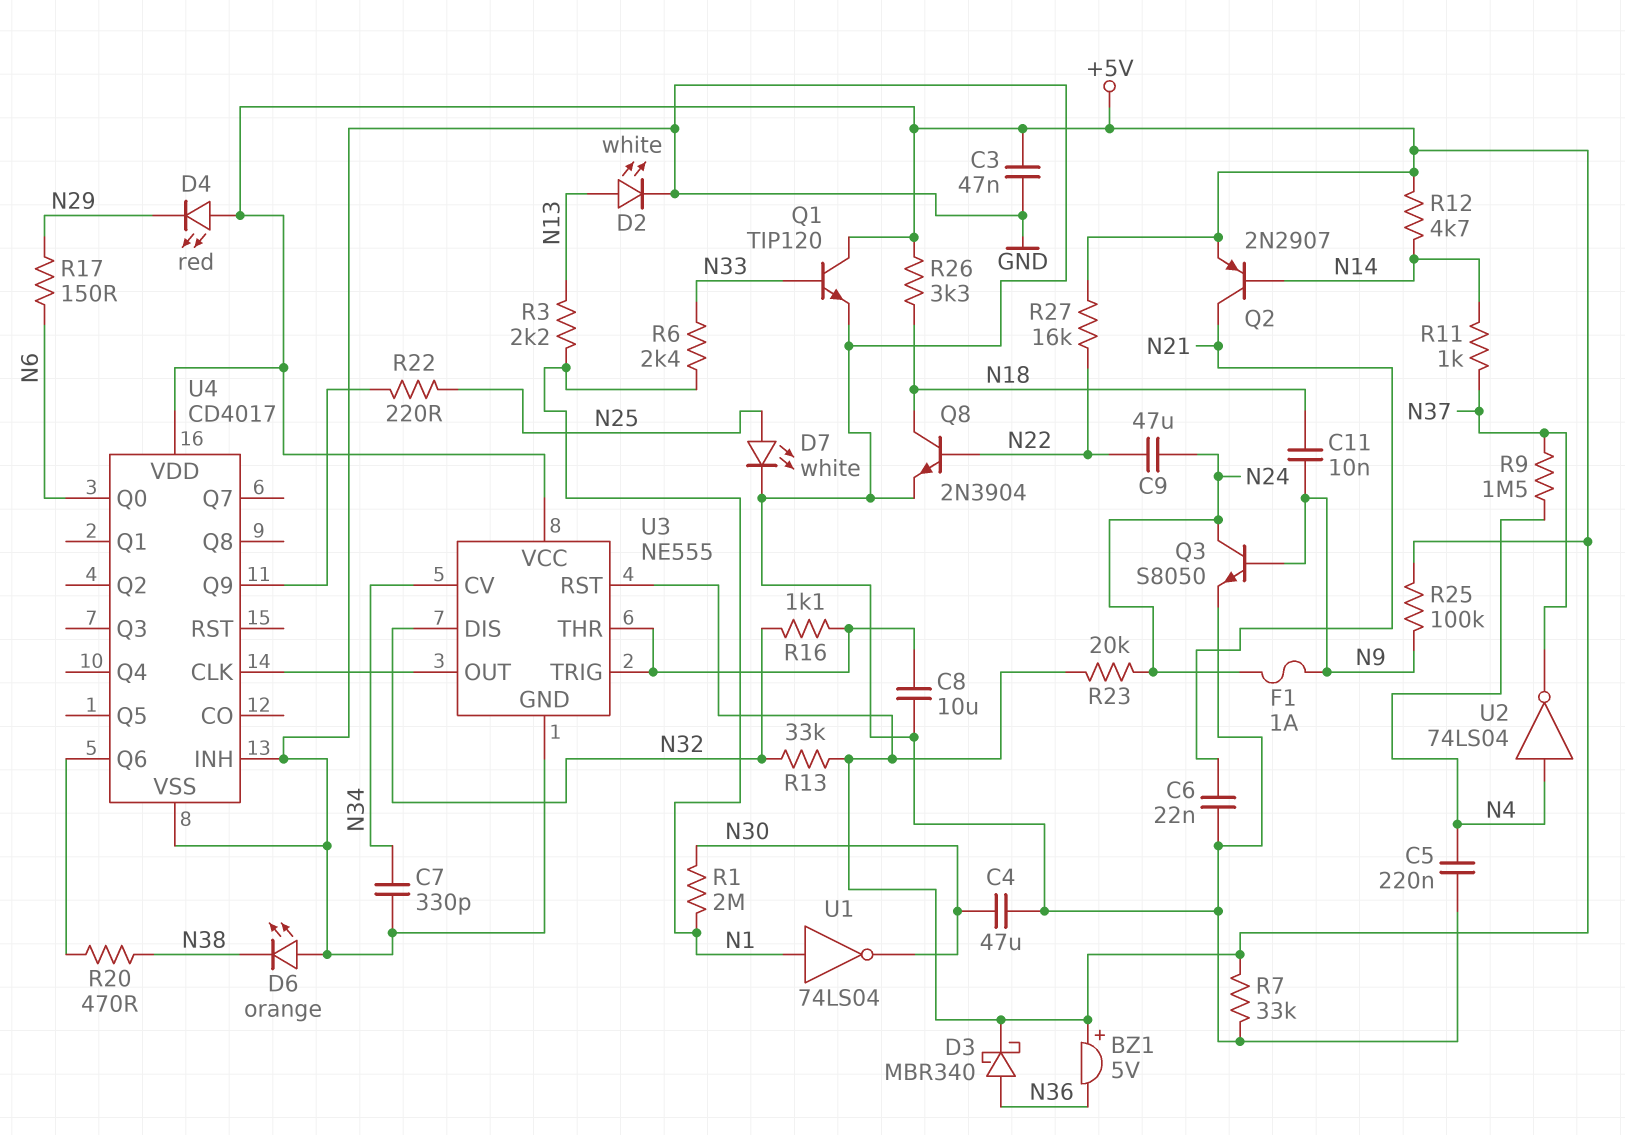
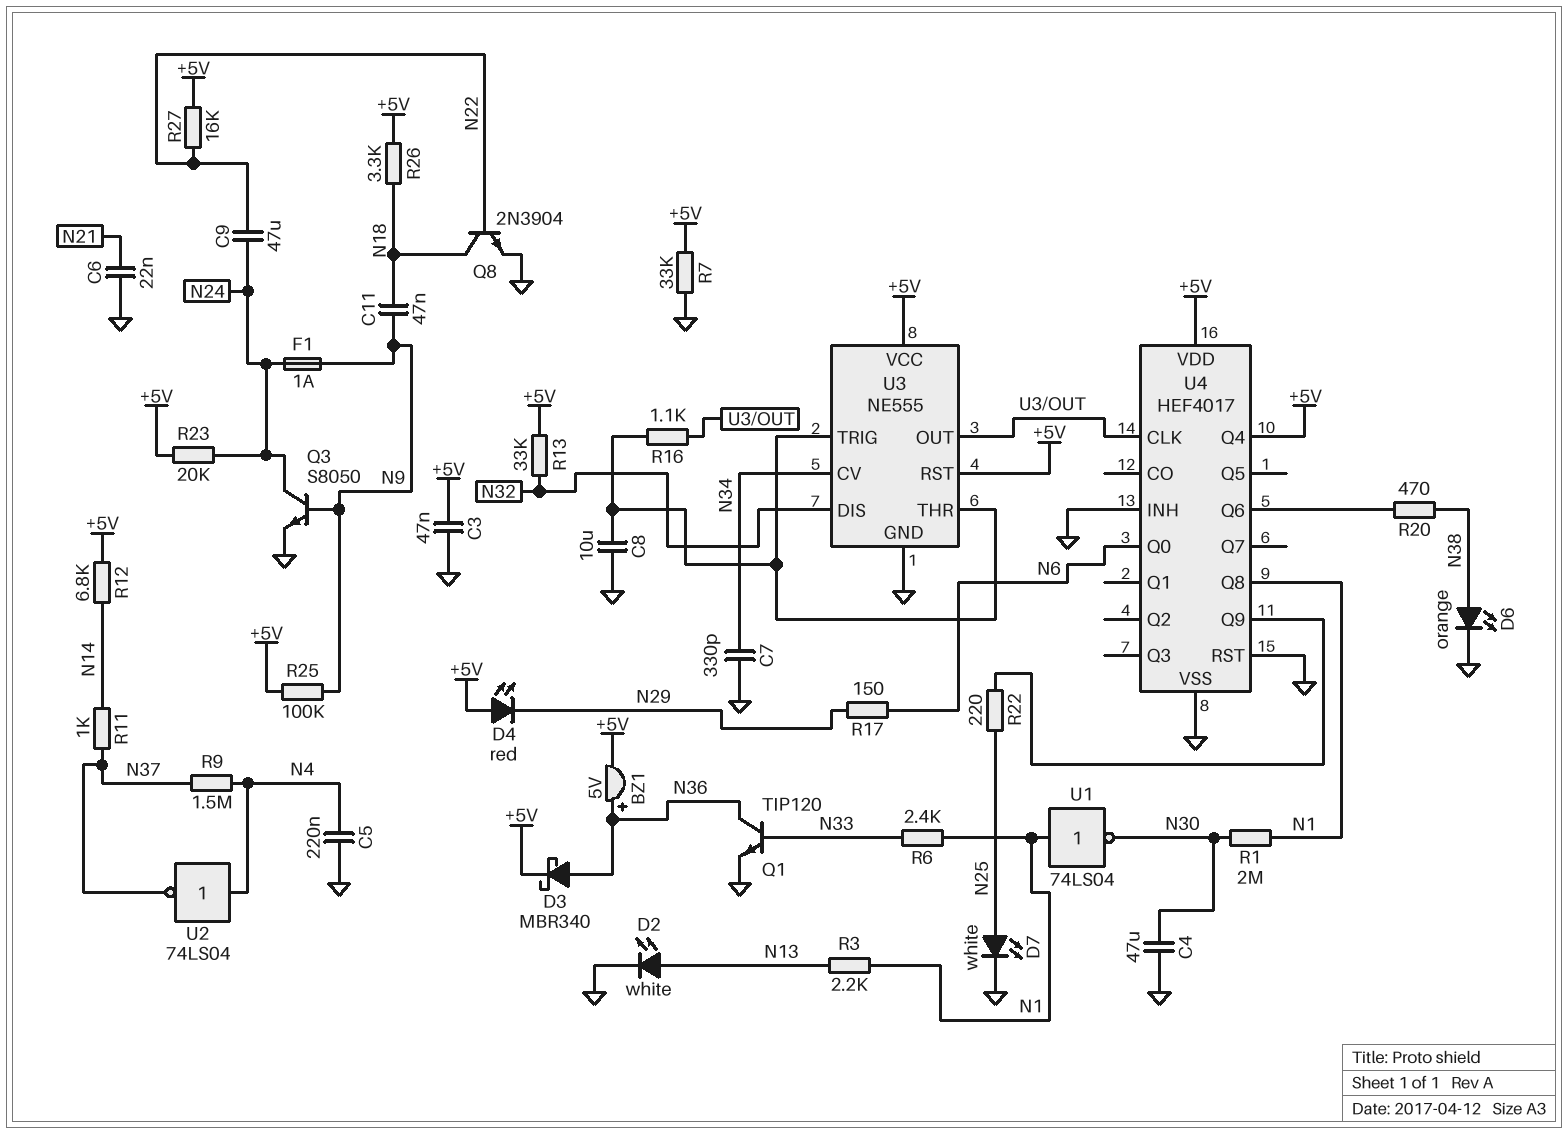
BZ1: buzzer 5V (plus +5V, minus N36) -> buzzer 5V (plus N36, minus +5V)
C11: 10nF (N9, N18) -> 47nF (N9, N18)
D6: LED orange (A GND, K N38) -> LED orange (A N38, K GND)
Q1: NPN TIP120 (B N33, C +5V, E GND) -> NPN TIP120 (B N33, C N36, E GND)
Q2: PNP 2N2907 (B N14, C N21, E +5V) -> none
R12: 4.7k (+5V, N14) -> 6.8k (+5V, N14)
R16: 1.1k (N32, U3/THR) -> 1.1k (U3/OUT, U3/THR)
U4: CD4017 -> HEF4017
U4 pin Q4: none -> +5V
U4 pin Q8: none -> N1
U4 pin RST: none -> GND

